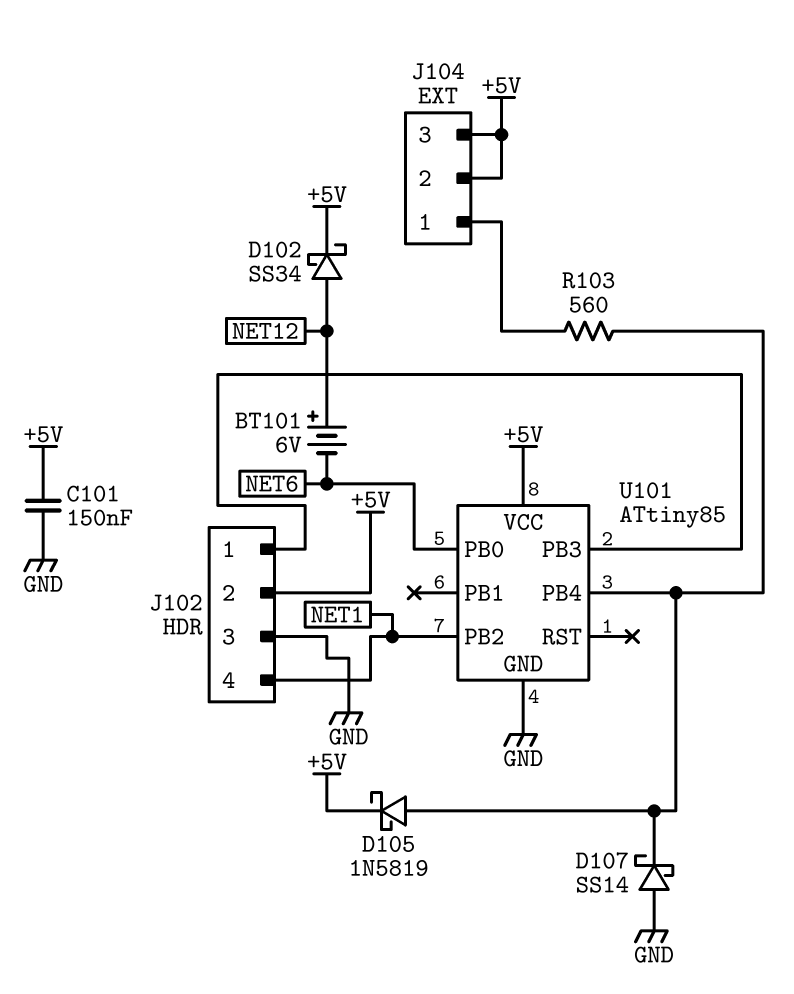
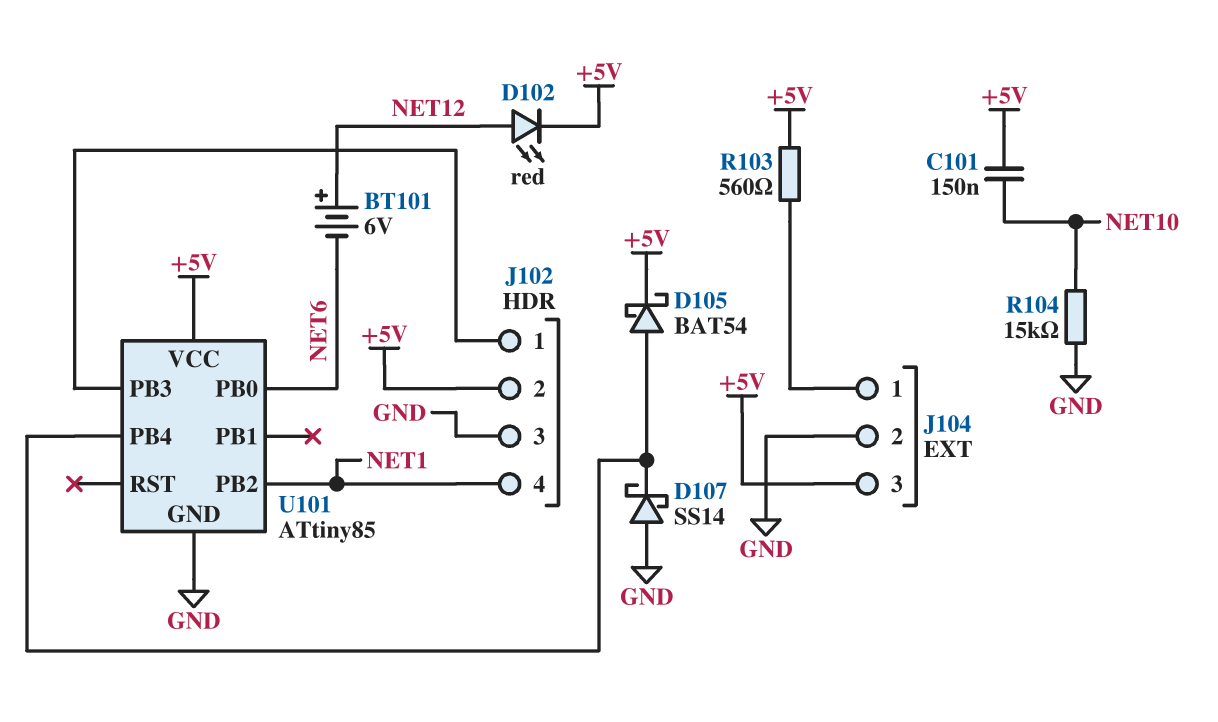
C101: 150nF (+5V, GND) -> 150nF (+5V, NET10)
D102: schottky SS34 (A NET12, K +5V) -> LED red (A NET12, K +5V)
D105: schottky 1N5819 (A U101/PB4, K +5V) -> schottky BAT54 (A U101/PB4, K +5V)
J104 pin 2: +5V -> GND
R103: 560 (J104/1, U101/PB4) -> 560 (+5V, J104/1)
R104: none -> 15k (GND, NET10)

